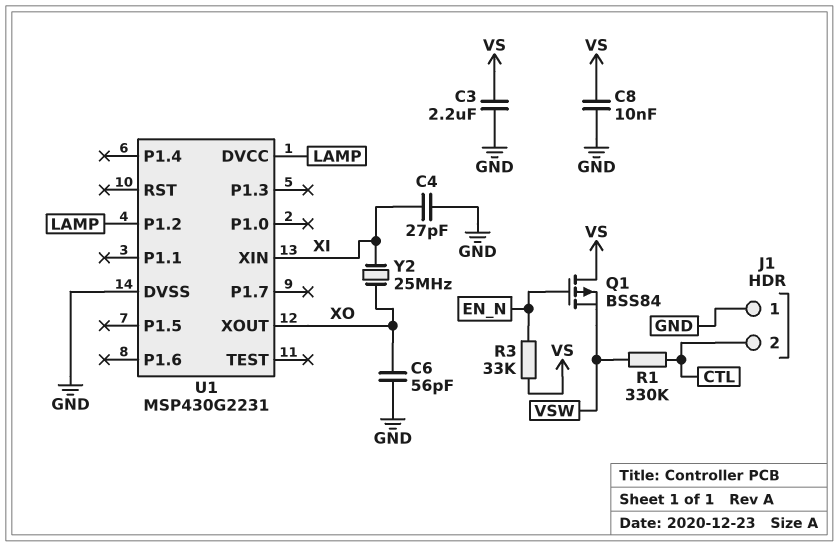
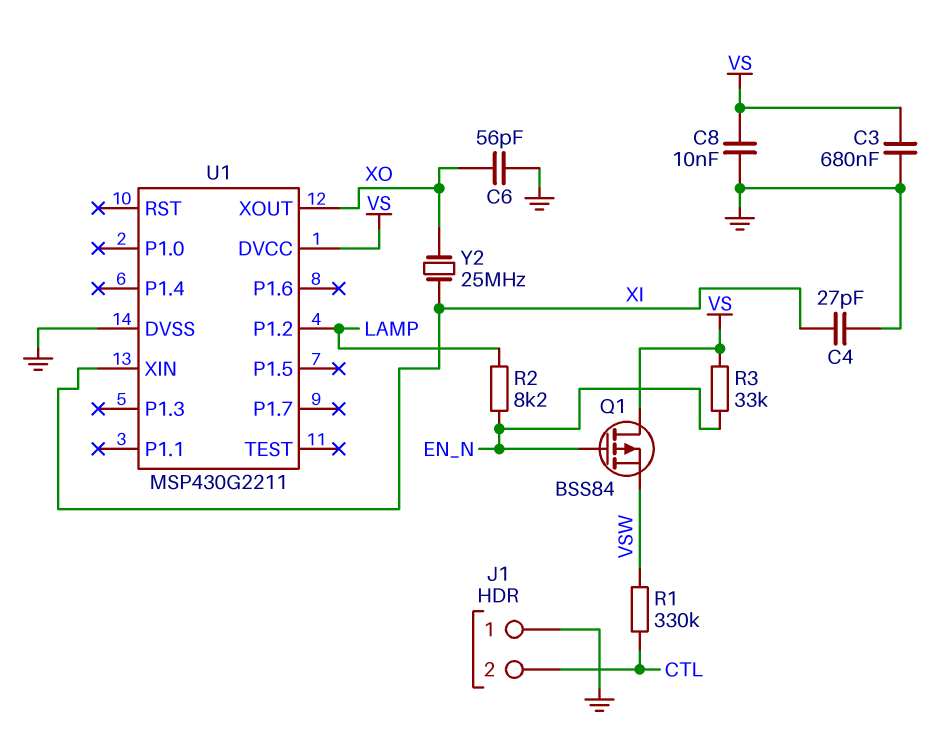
C3: 2.2uF (GND, VS) -> 680nF (GND, VS)
R2: none -> 8.2k (EN_N, LAMP)
U1: MSP430G2231 -> MSP430G2211
U1 pin DVCC: LAMP -> VS

